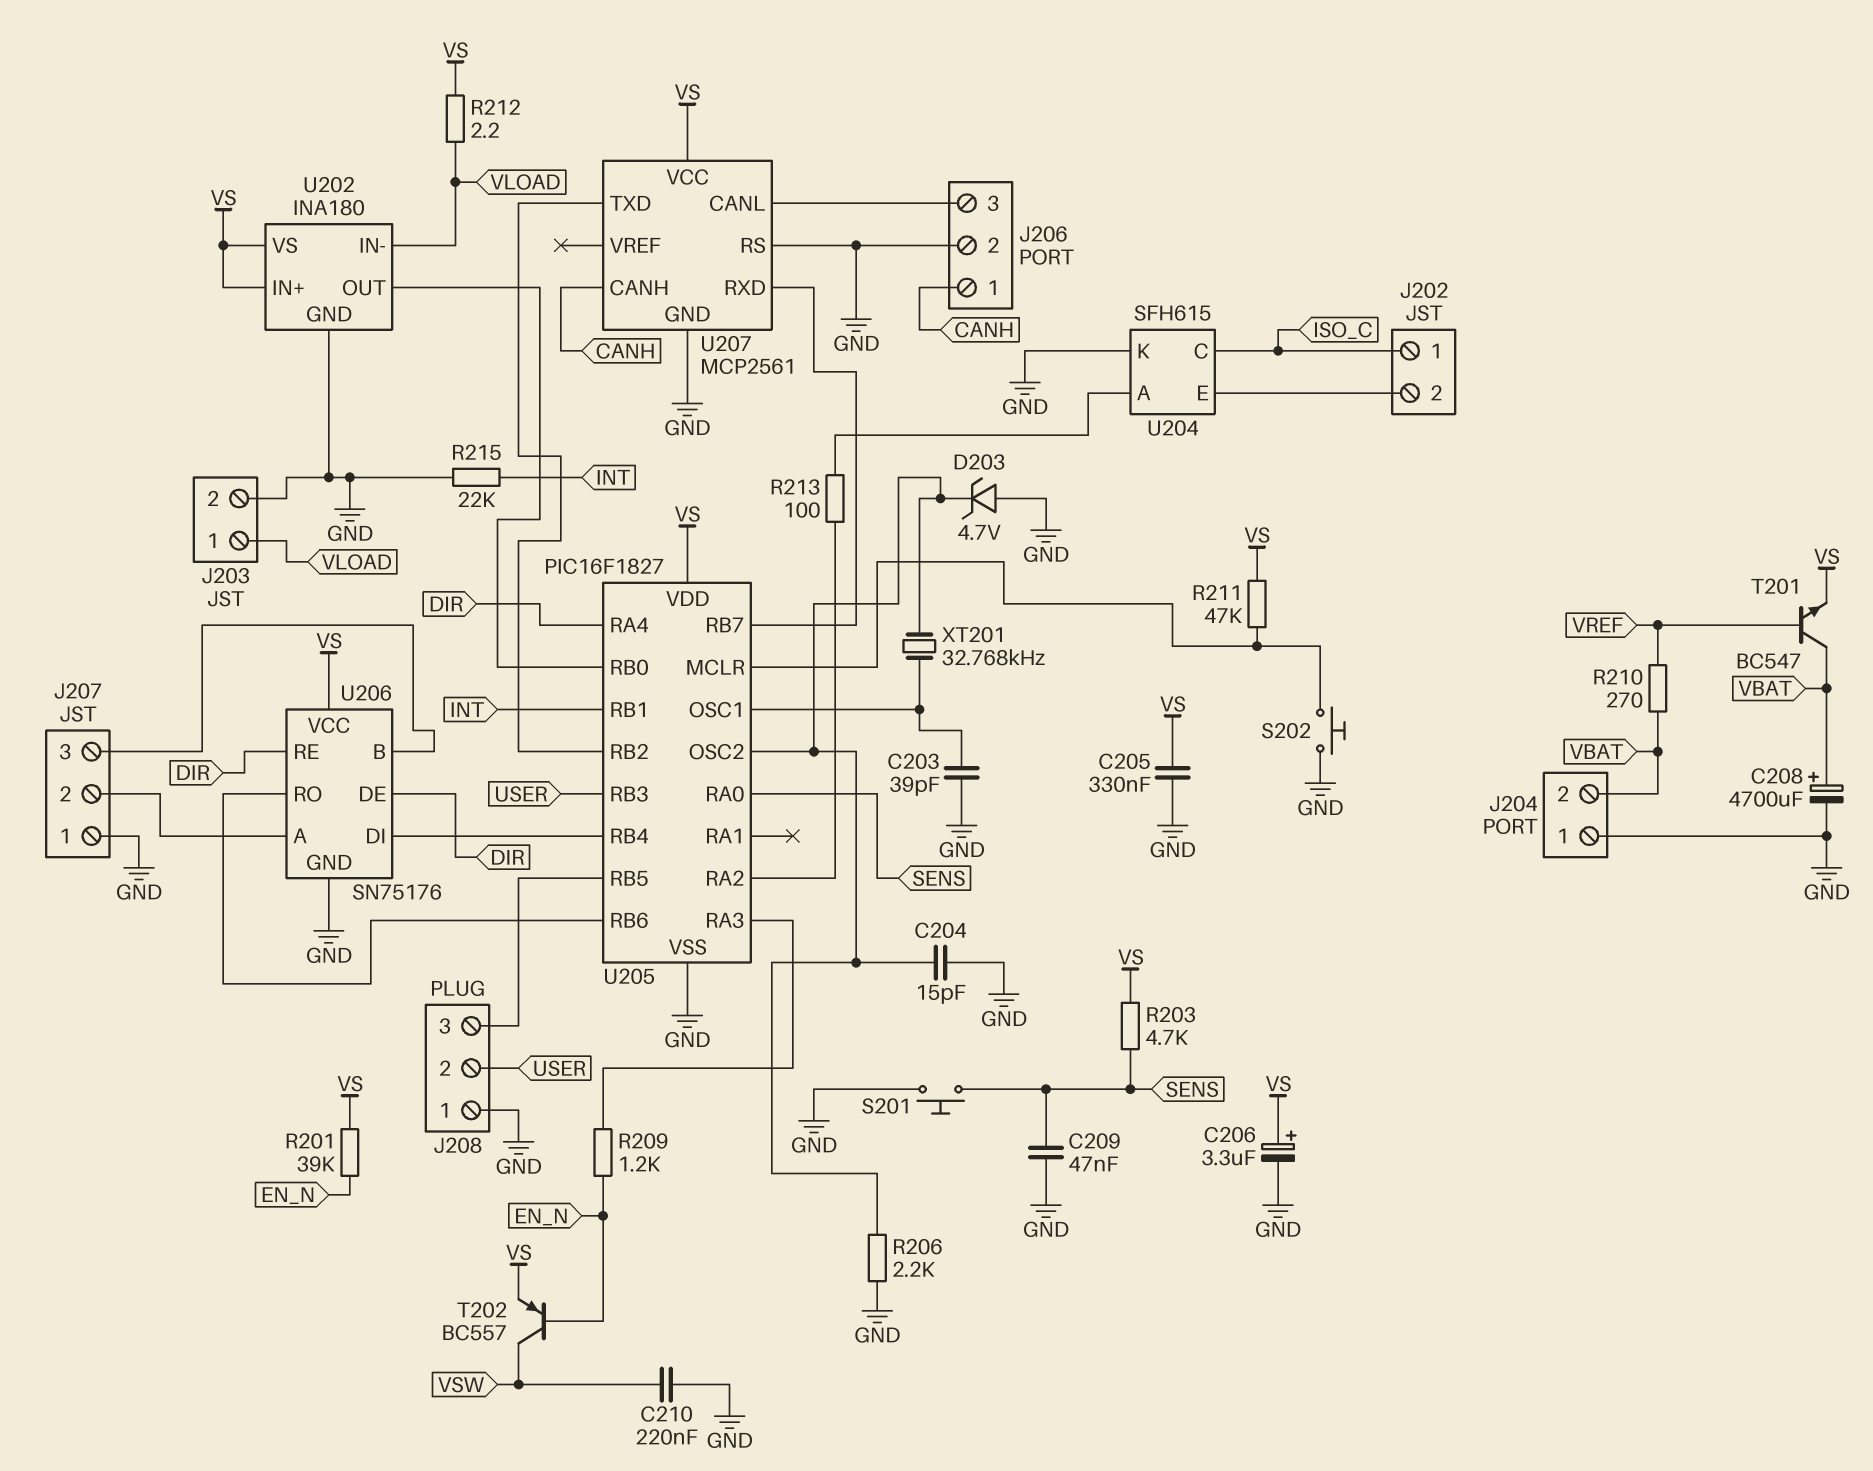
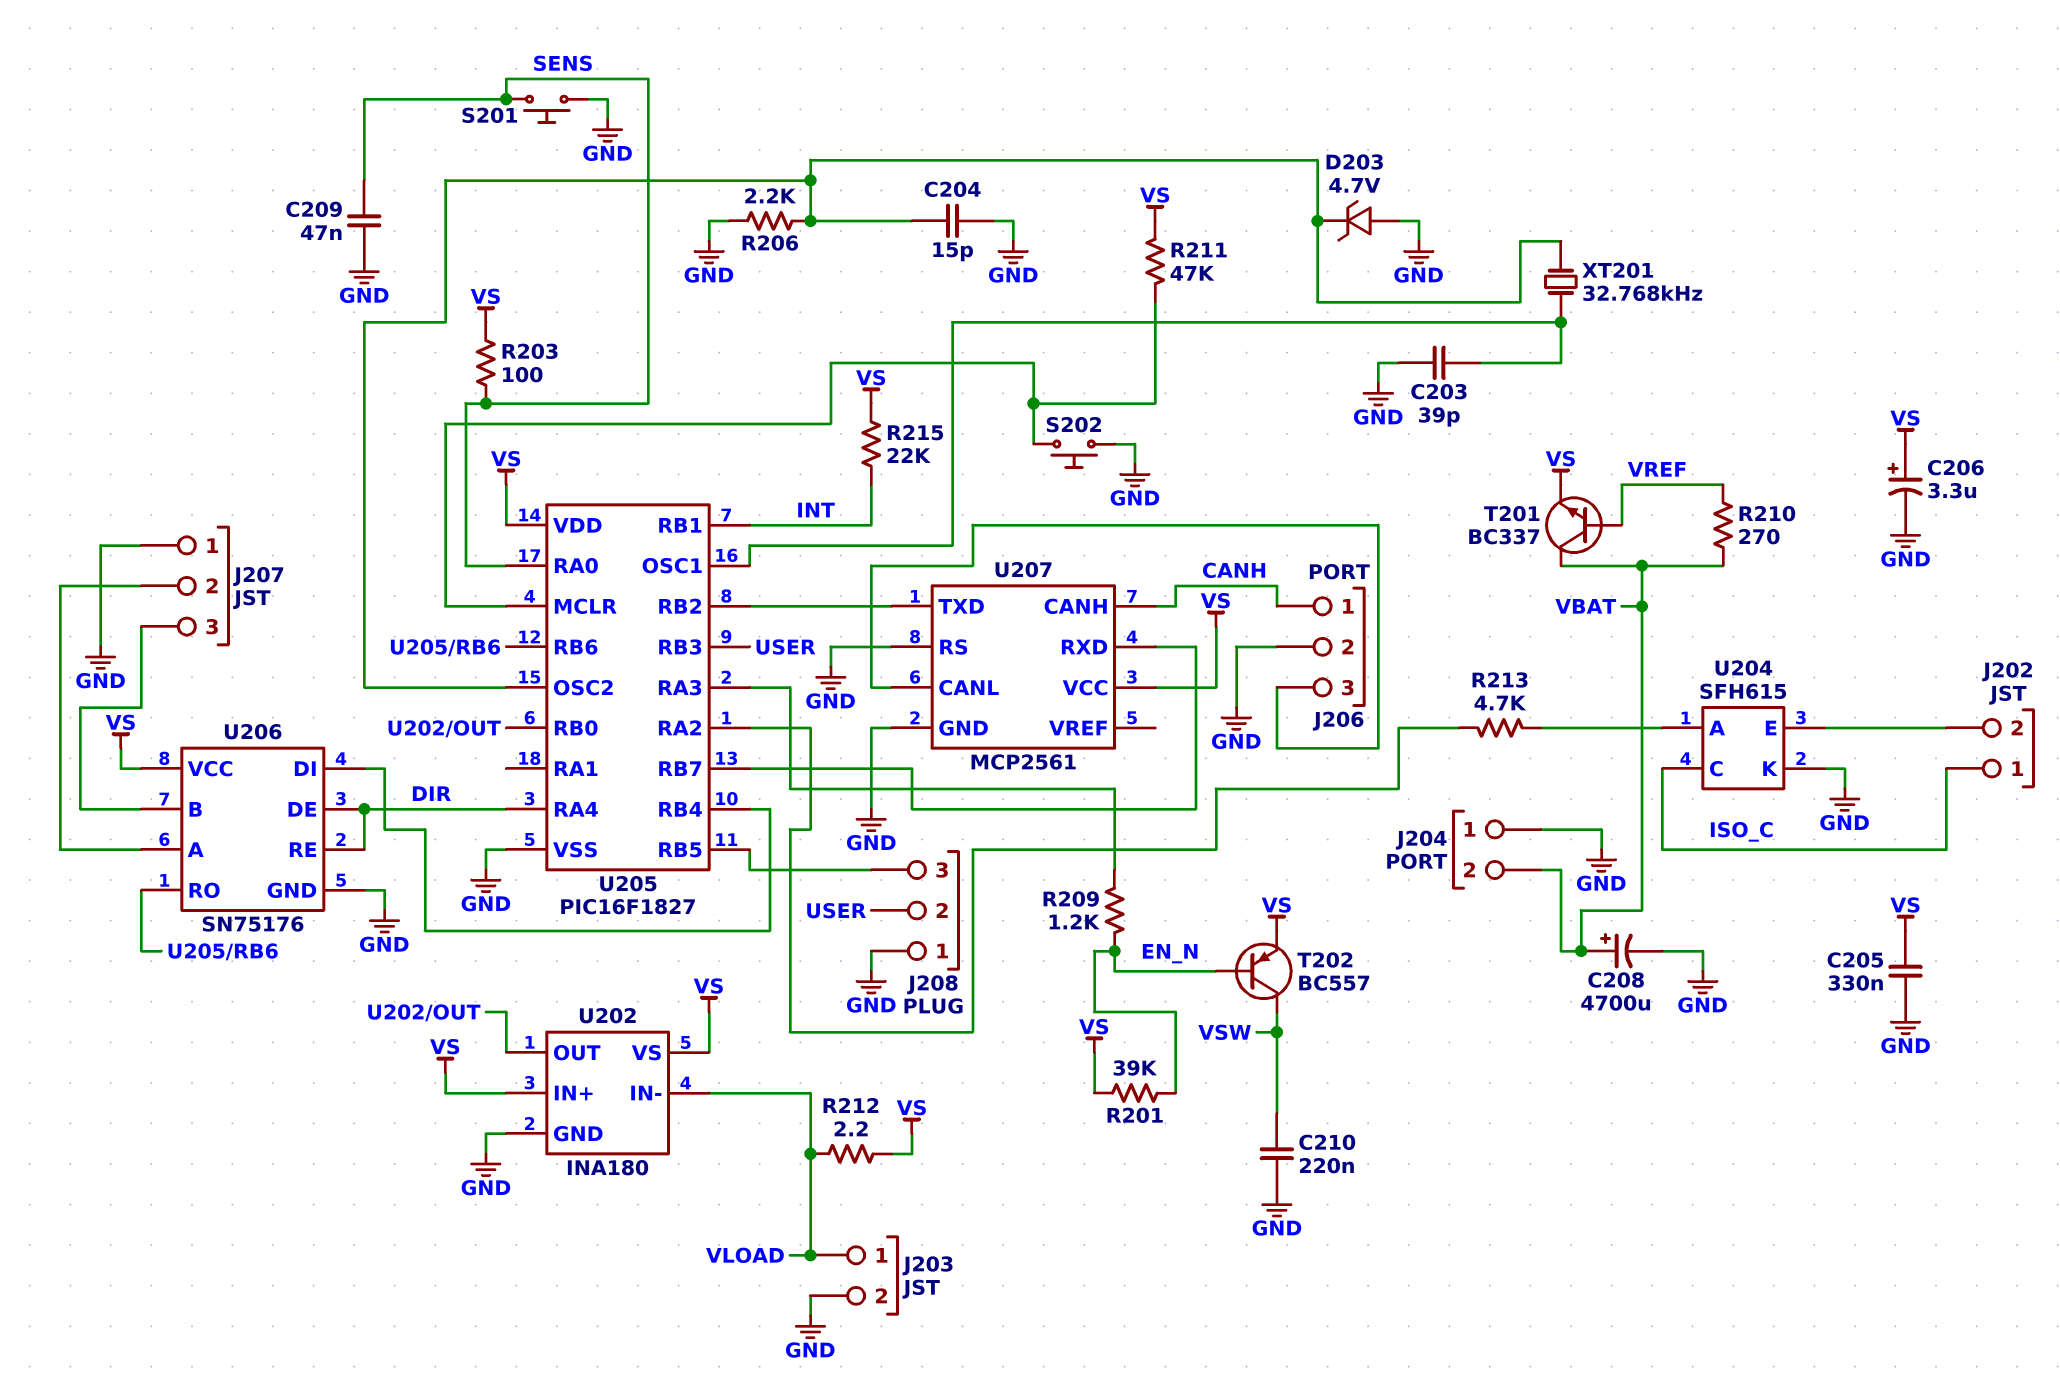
R203: 4.7k (SENS, VS) -> 100 (SENS, VS)
R213: 100 (U204/A, U205/RA2) -> 4.7k (U204/A, U205/RA2)
R215: 22k (GND, INT) -> 22k (INT, VS)
T201: NPN BC547 (B VREF, C VBAT, E VS) -> NPN BC337 (B VREF, C VBAT, E VS)

